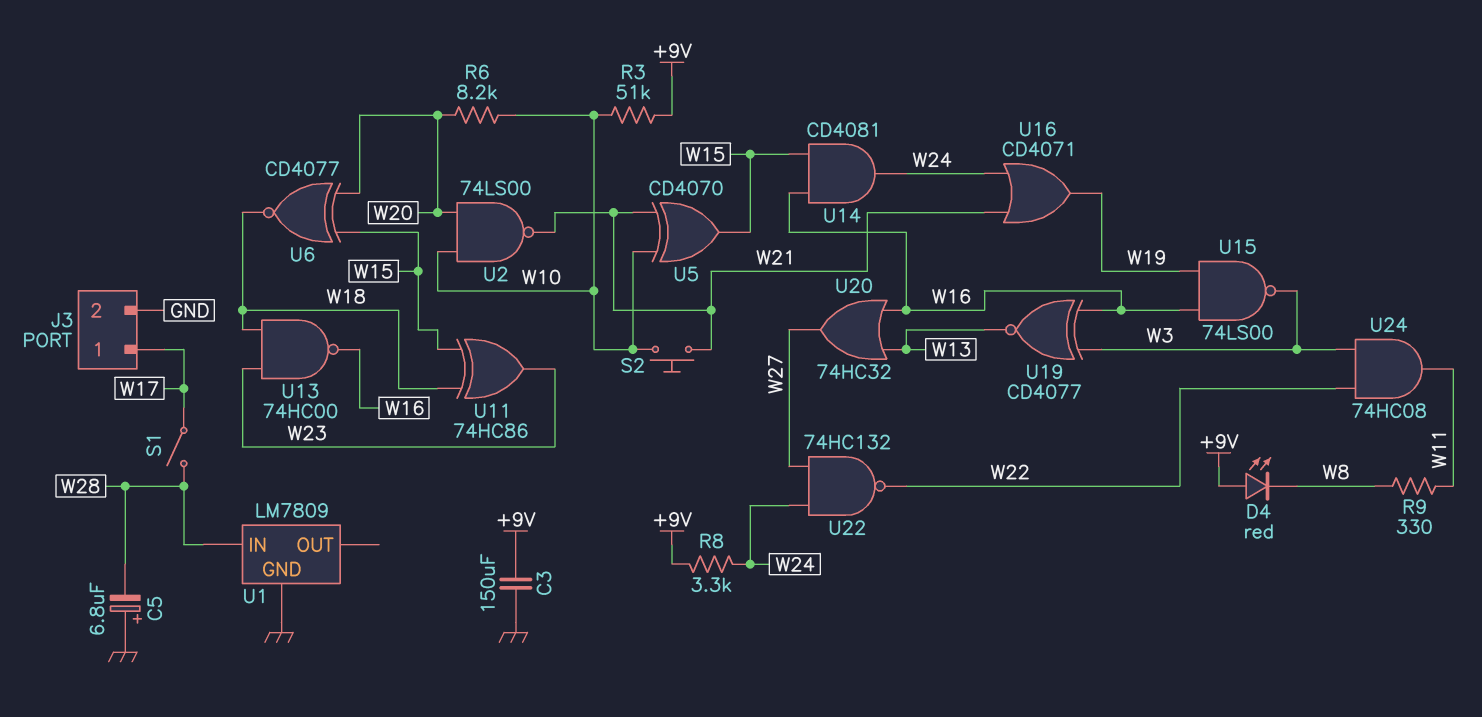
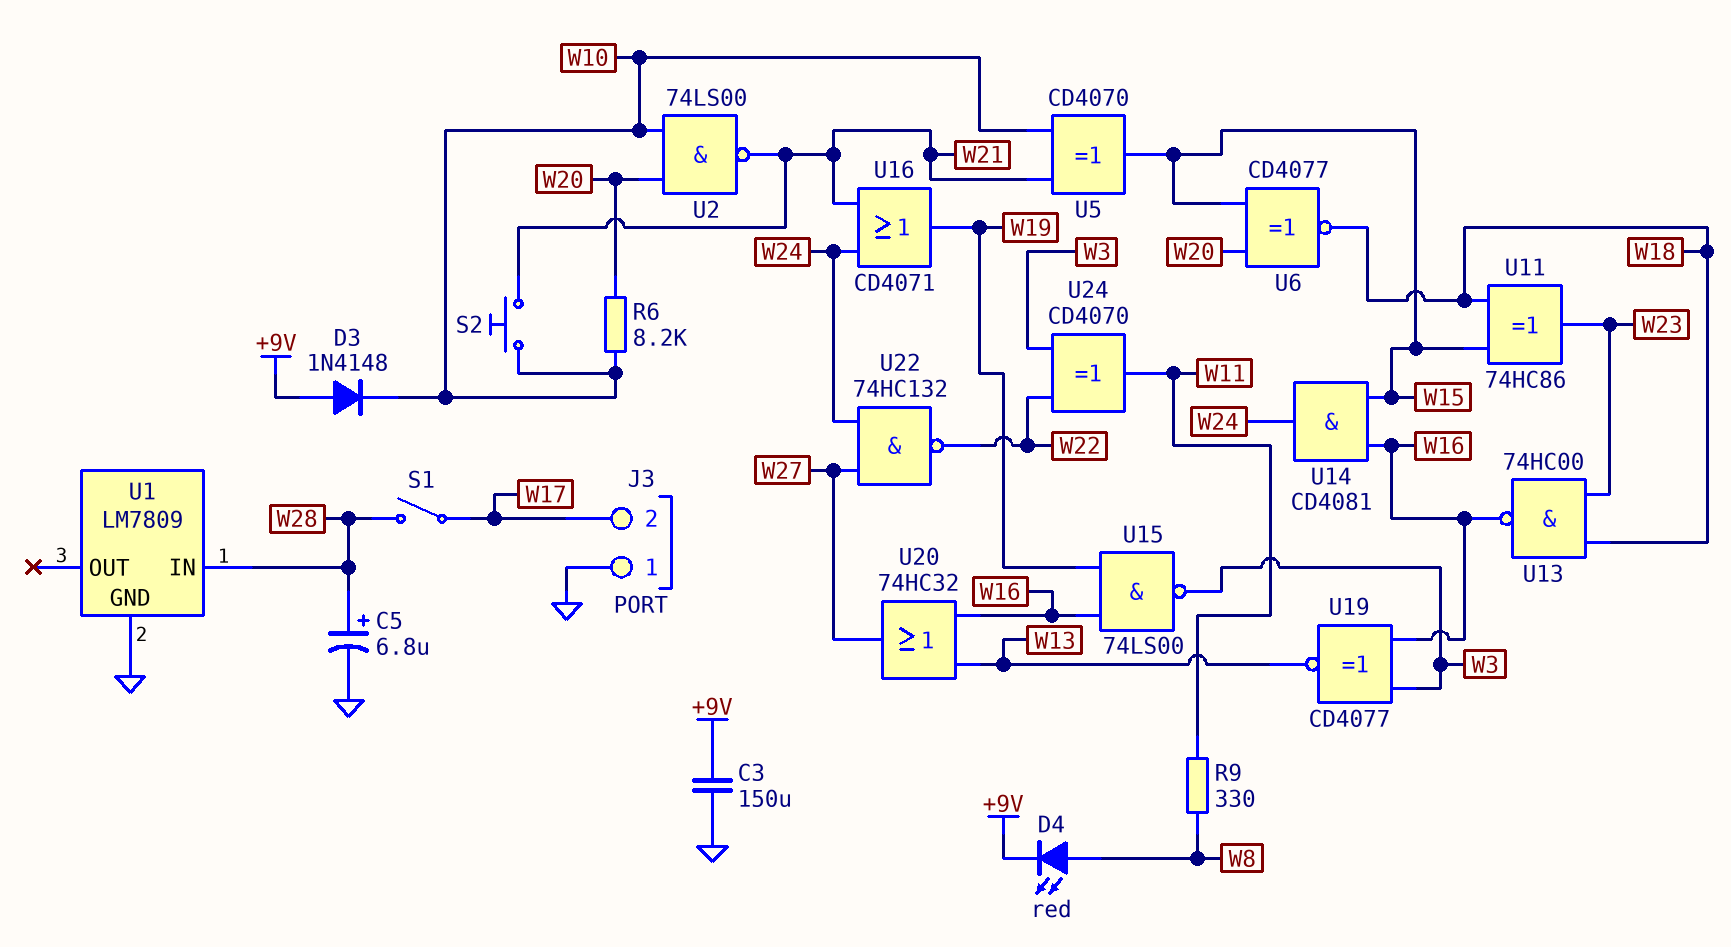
C5: 6.8uF (plus GND, minus W28) -> 6.8uF (plus W28, minus GND)
D3: none -> diode 1N4148 (A +9V, K W10)
D4: LED red (A +9V, K W8) -> LED red (A W8, K +9V)
J3 pin 1: W17 -> GND
J3 pin 2: GND -> W17
R3: 51k (+9V, W10) -> none
R8: 3.3k (+9V, W24) -> none
U24: AND 74HC08 (in W3, in W22, out W11) -> XOR CD4070 (in W3, in W22, out W11)

